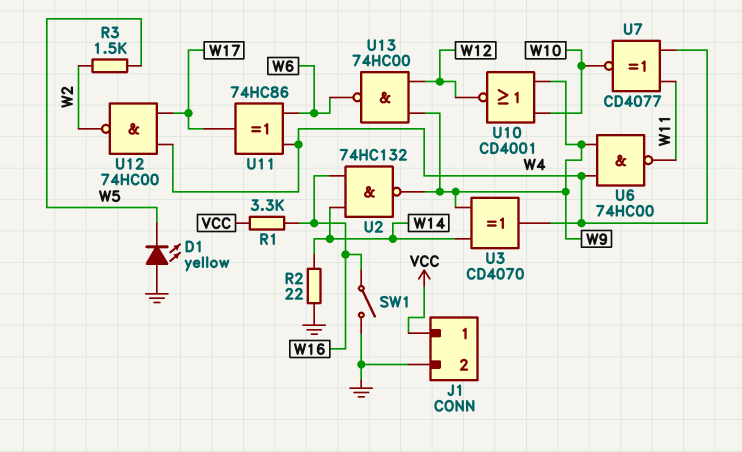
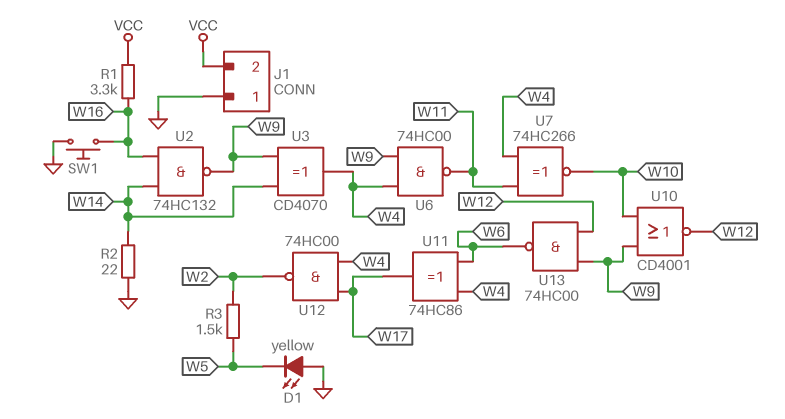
J1 pin 1: VCC -> GND
J1 pin 2: GND -> VCC
SW1: switch (GND, W16) -> button (GND, W16)
U7: XNOR CD4077 (in W4, in W11, out W10) -> XNOR 74HC266 (in W4, in W11, out W10)

